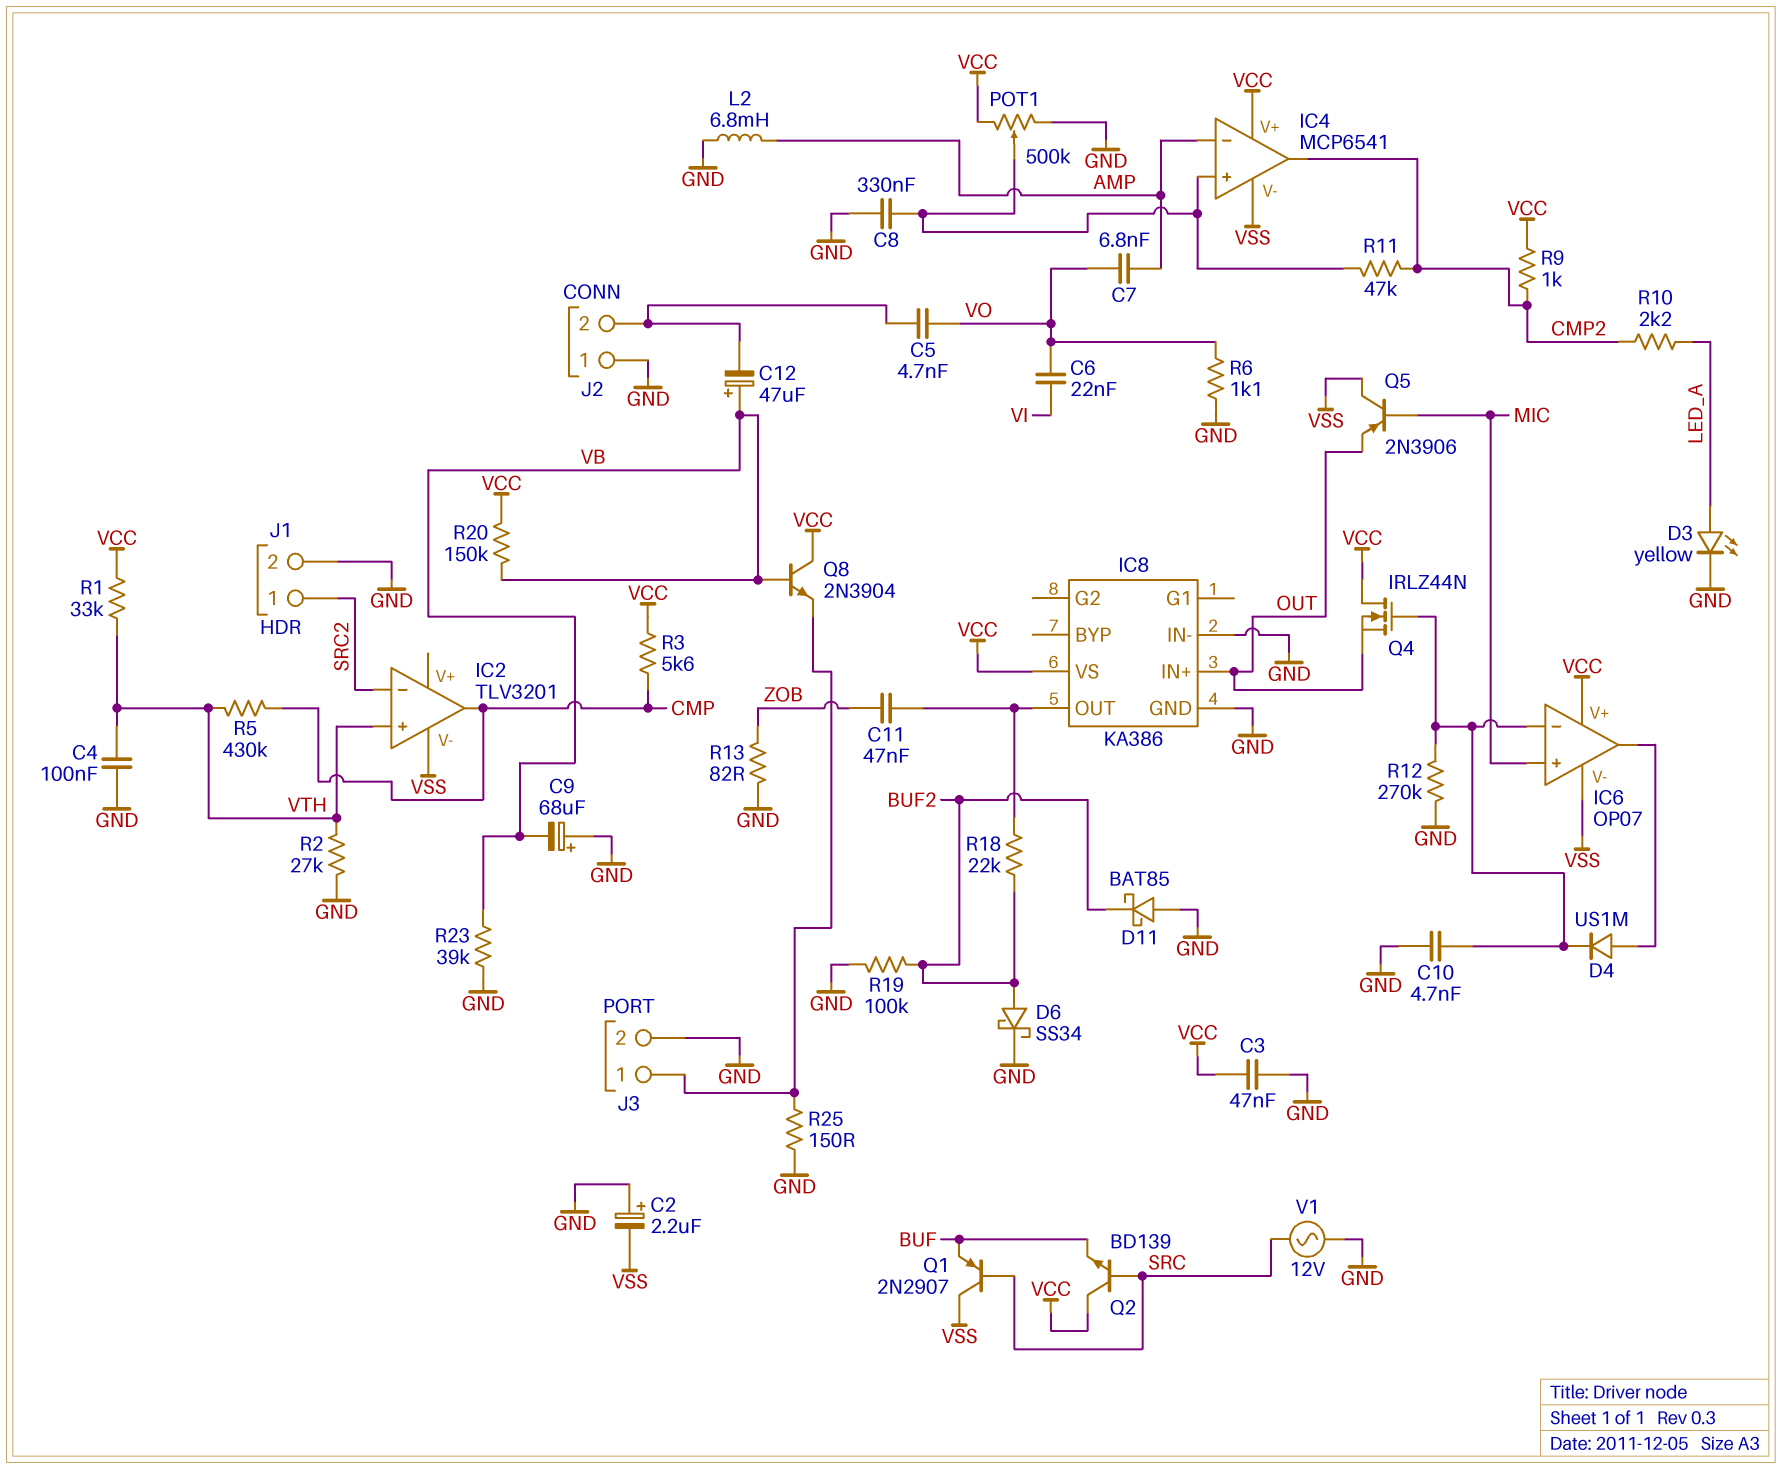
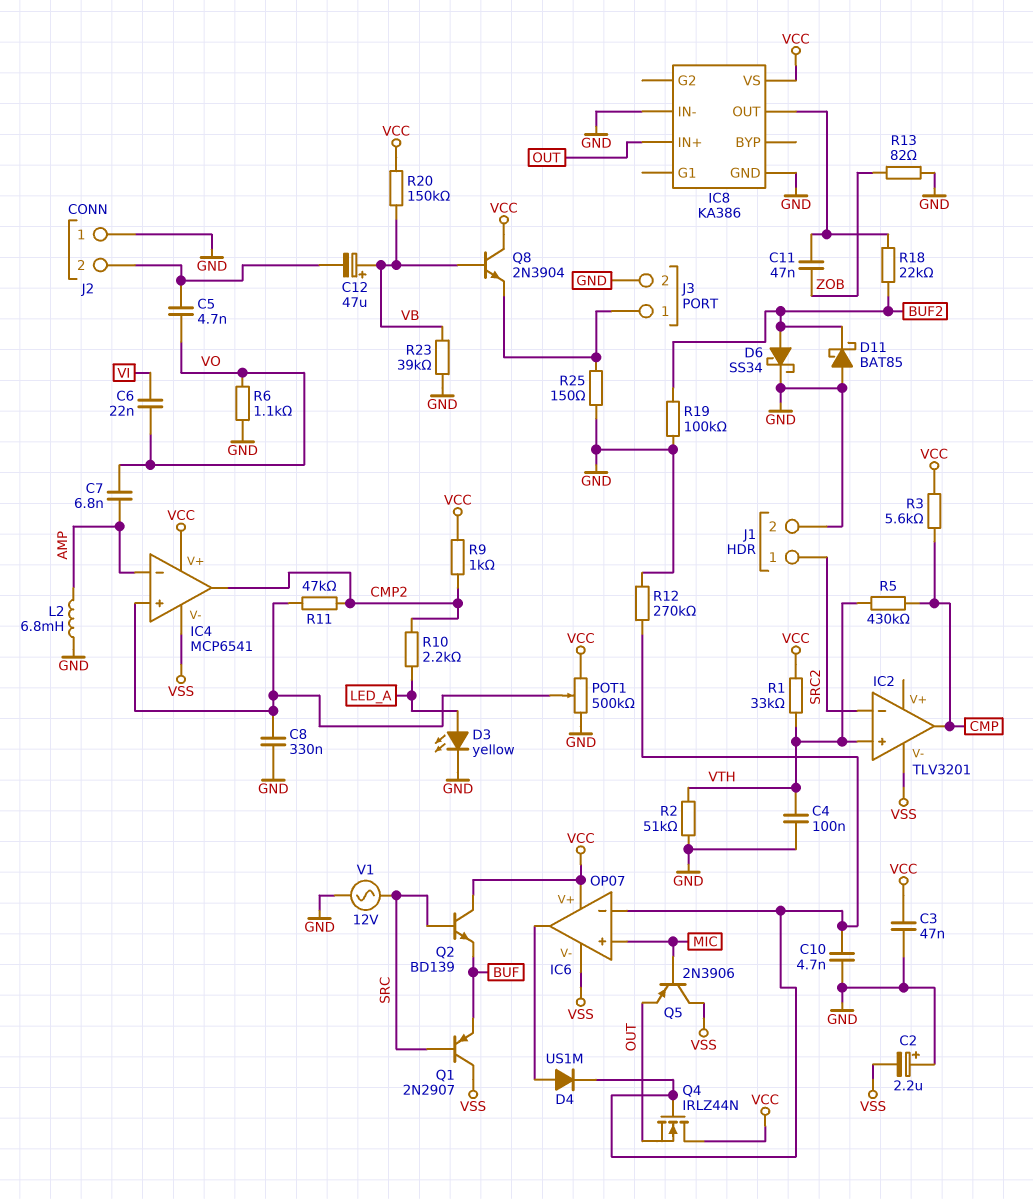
C9: 68uF (plus GND, minus VB) -> none
R2: 27k (GND, VTH) -> 51k (GND, VTH)

